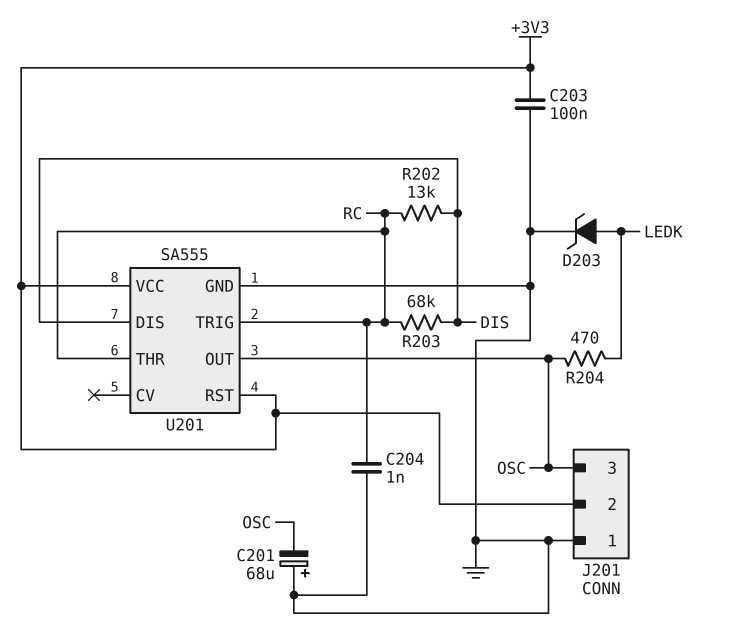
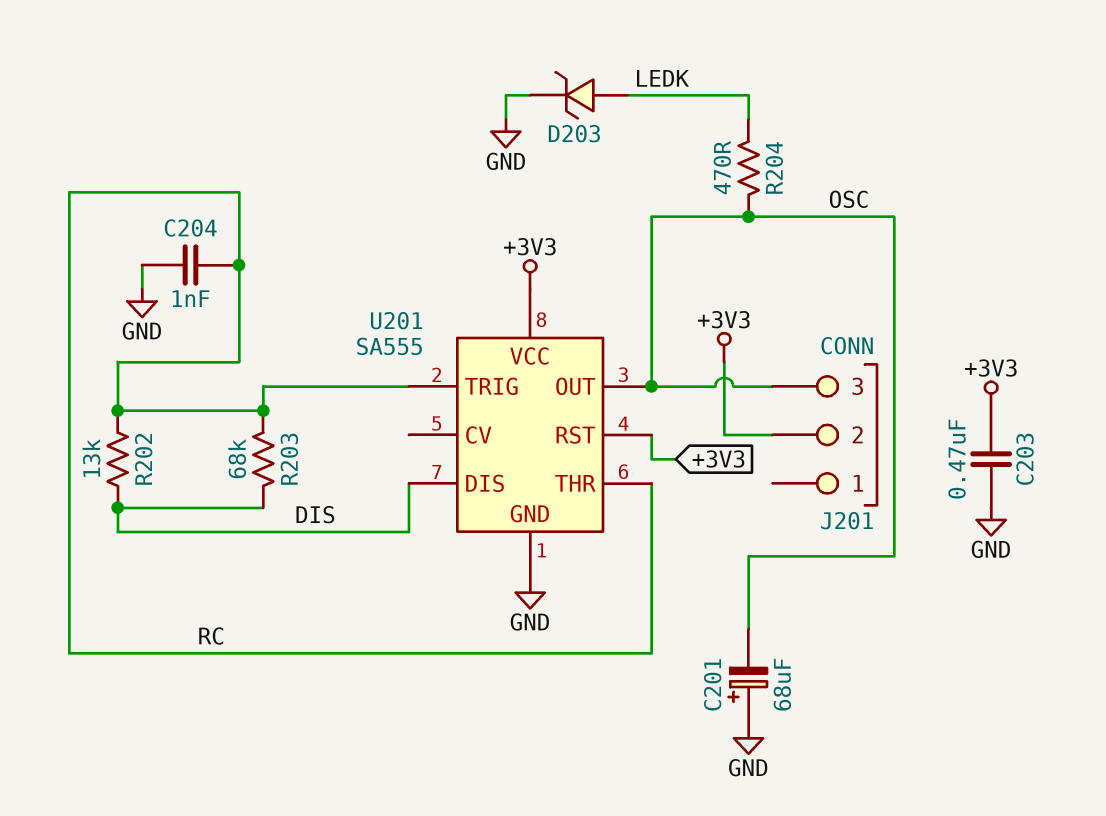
C203: 100nF (+3V3, GND) -> 470nF (+3V3, GND)
J201 pin 1: GND -> none

